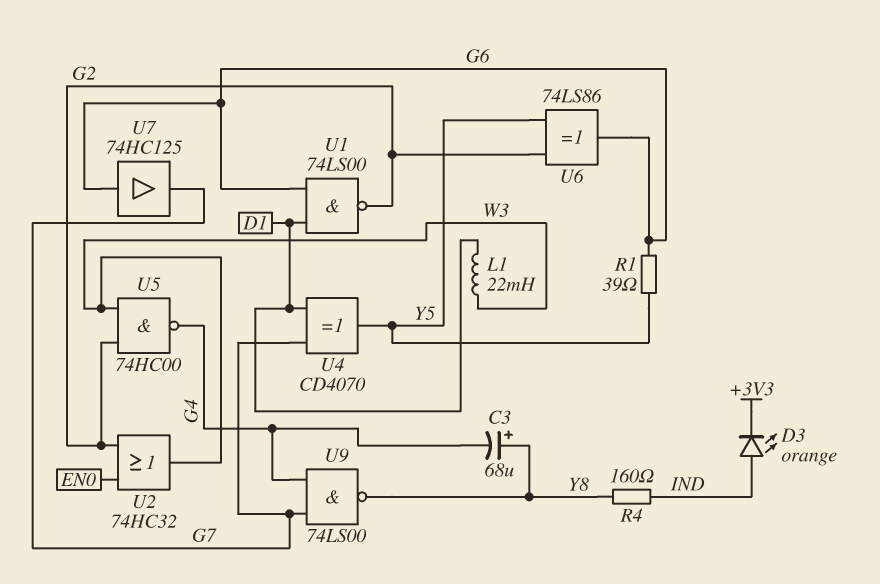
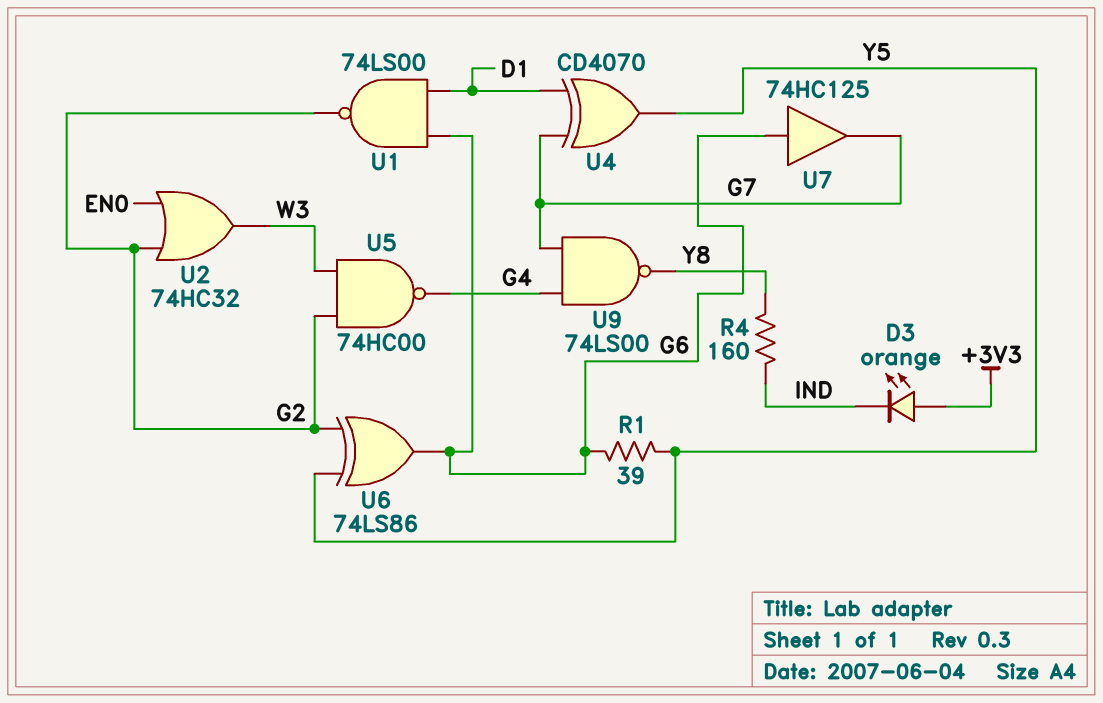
C3: 68uF (plus Y8, minus G4) -> none
D3: LED orange (A IND, K +3V3) -> LED orange (A +3V3, K IND)
L1: 22mH (D1, W3) -> none

